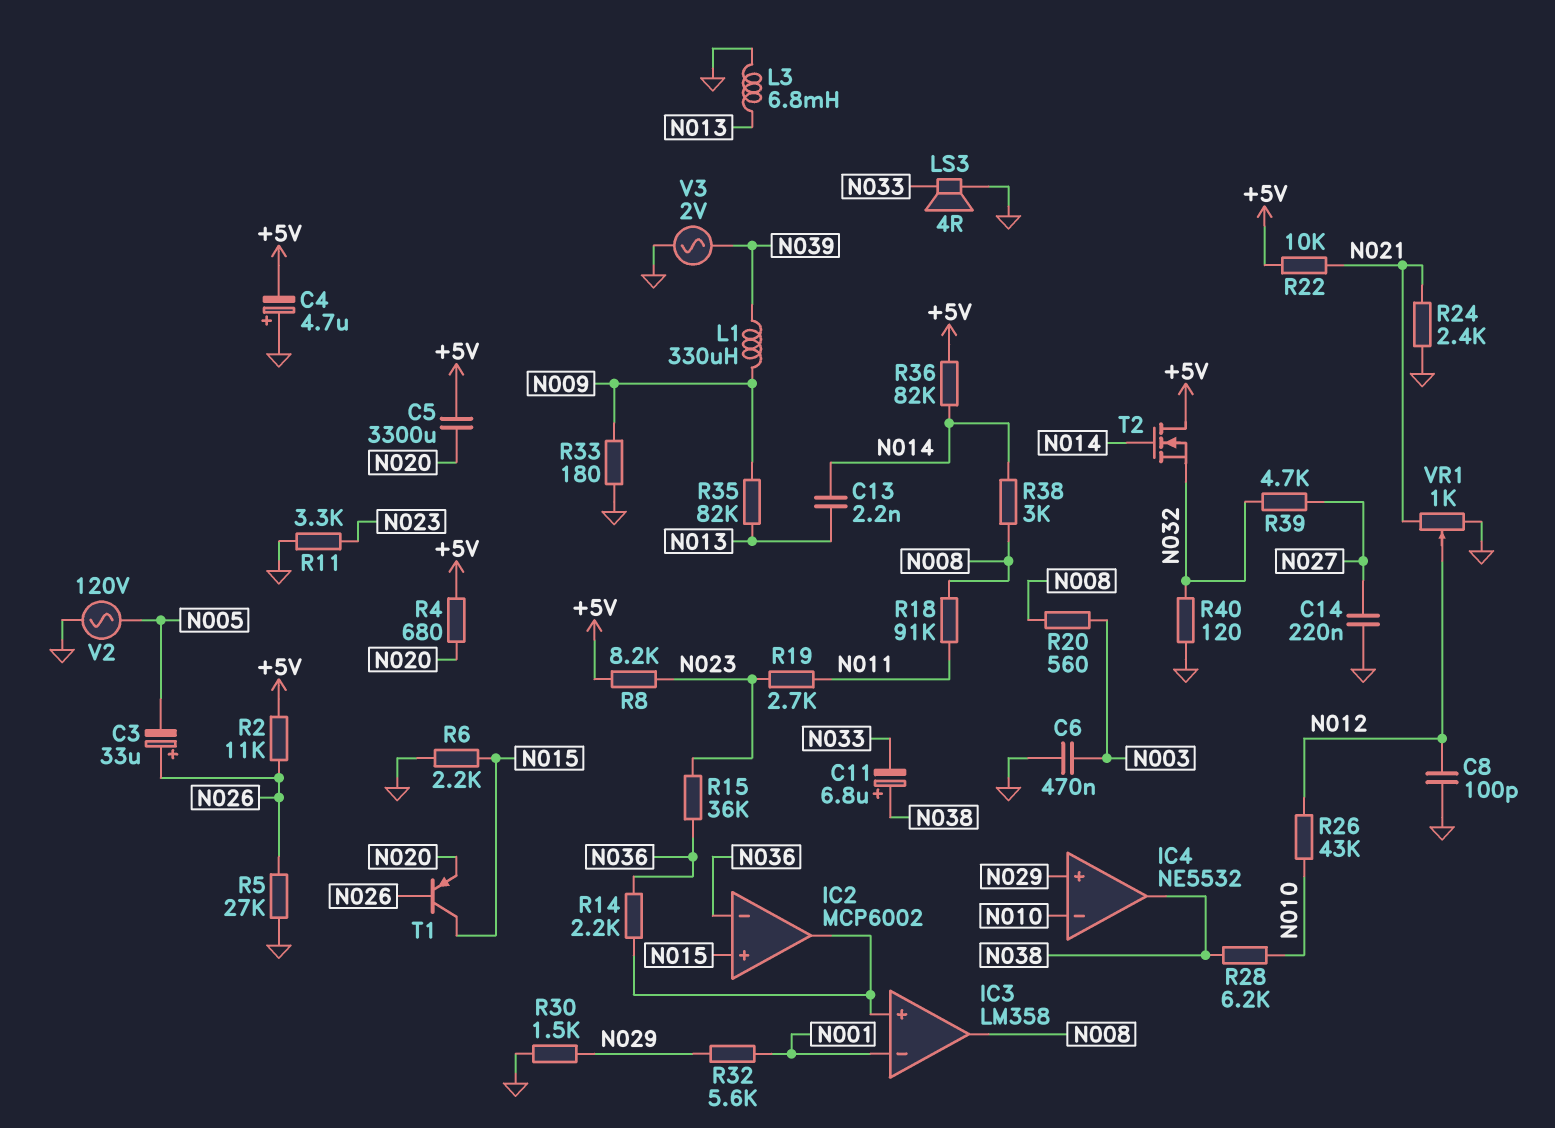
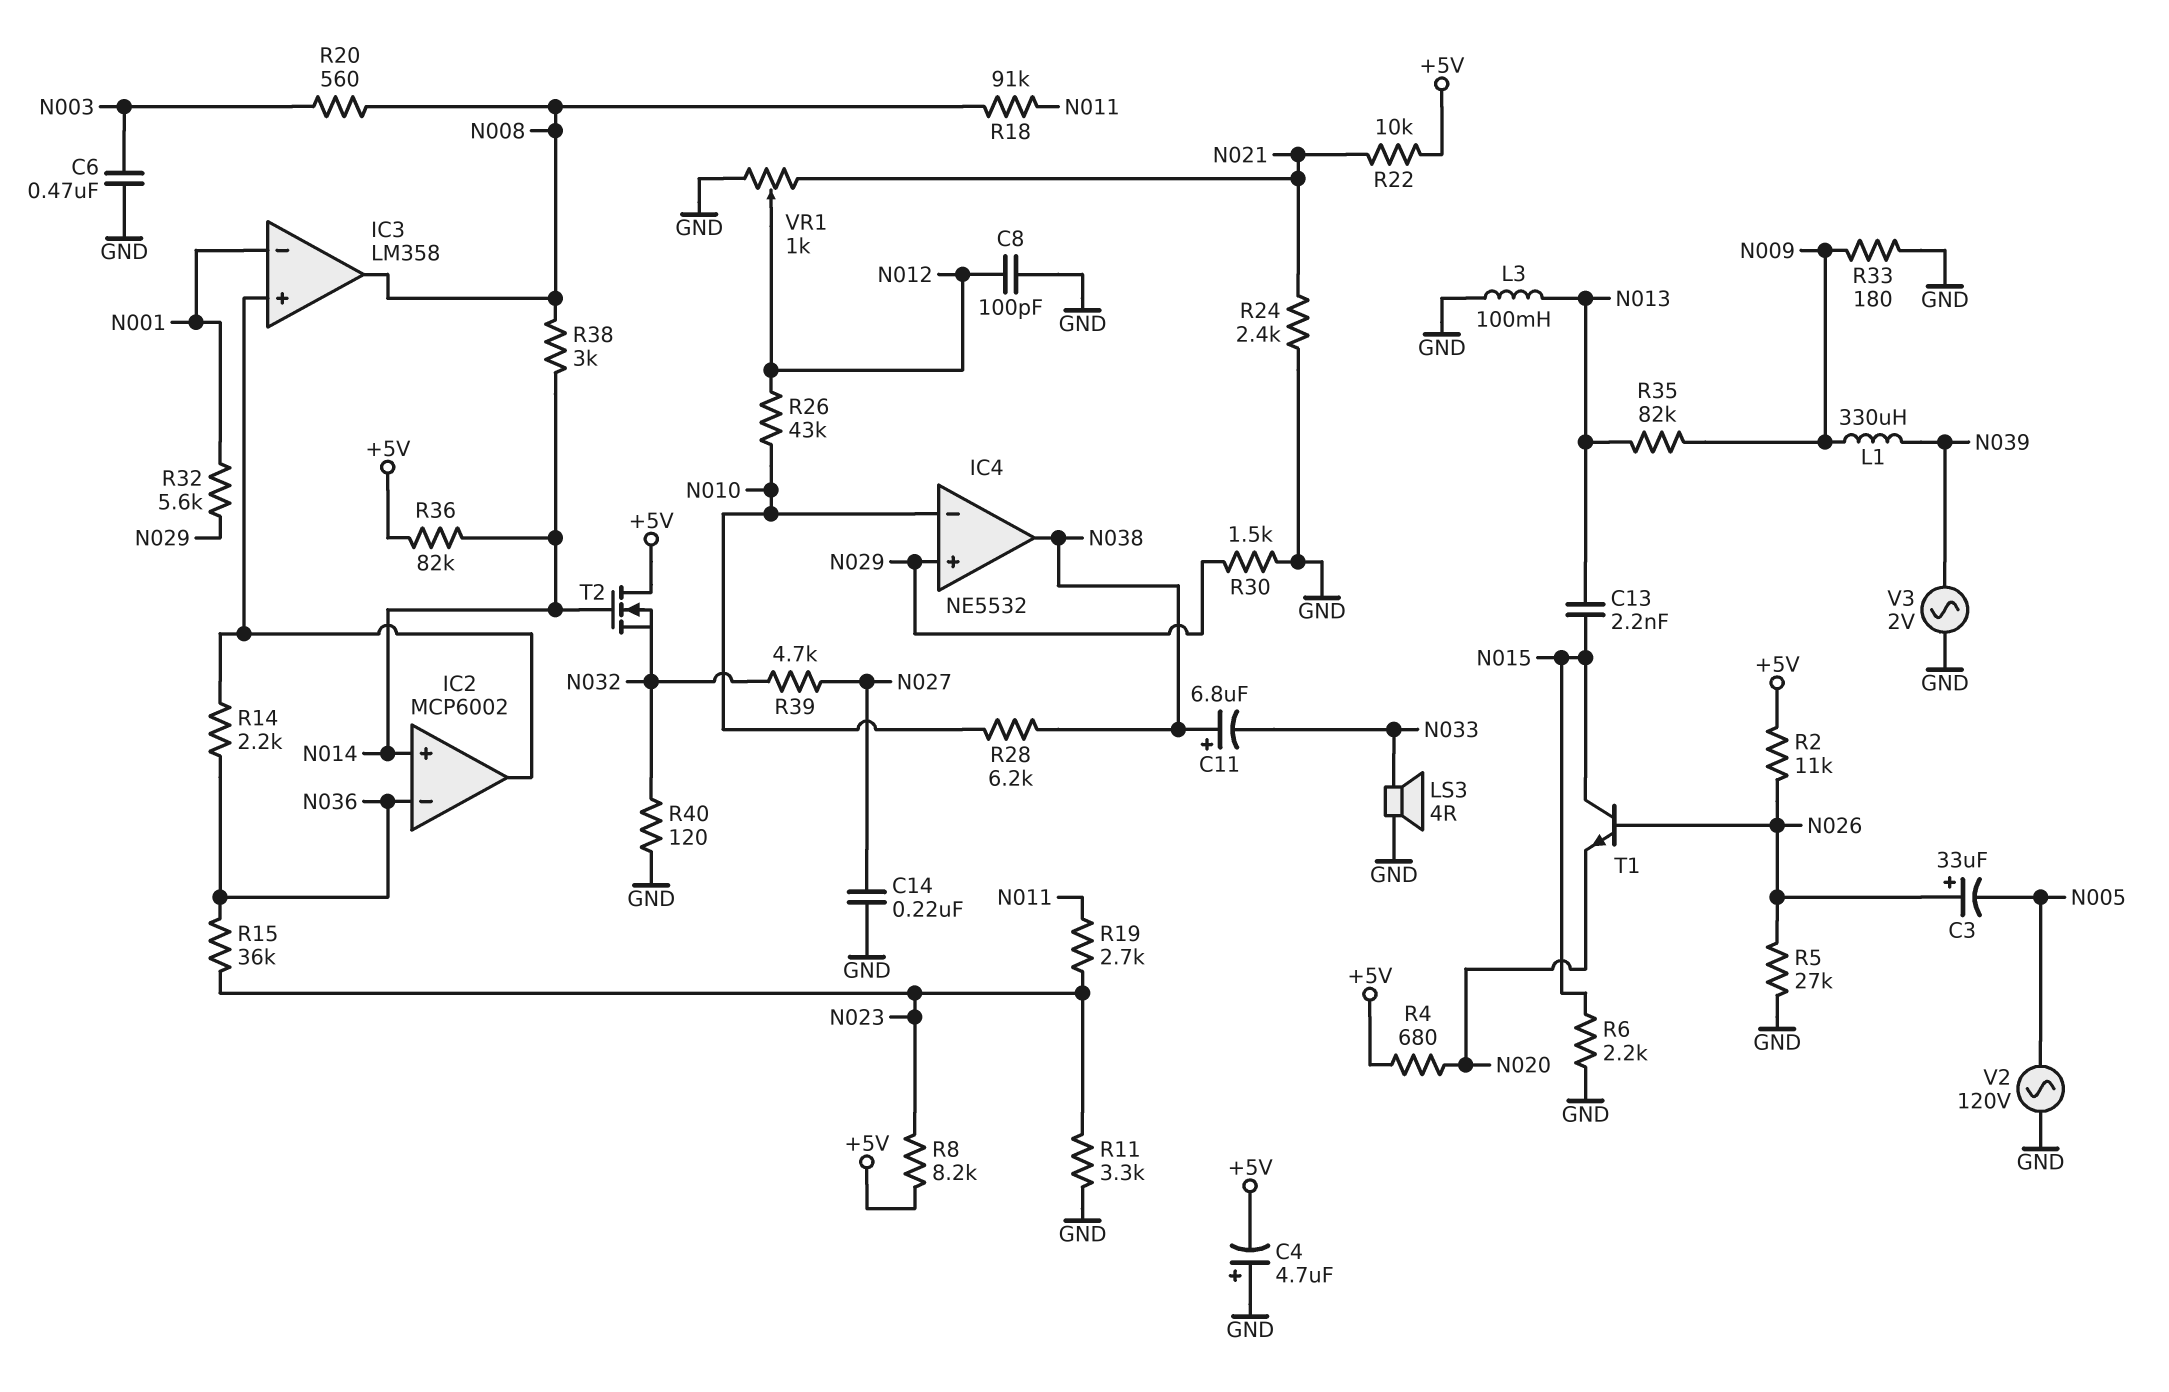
C5: 3300uF (+5V, N020) -> none
C13: 2.2nF (N013, N014) -> 2.2nF (N013, N015)
IC2 pin in+: N015 -> N014
L3: 6.8mH (GND, N013) -> 100mH (GND, N013)
T1: PNP (B N026, C N015, E N020) -> NPN (B N026, C N015, E N020)

